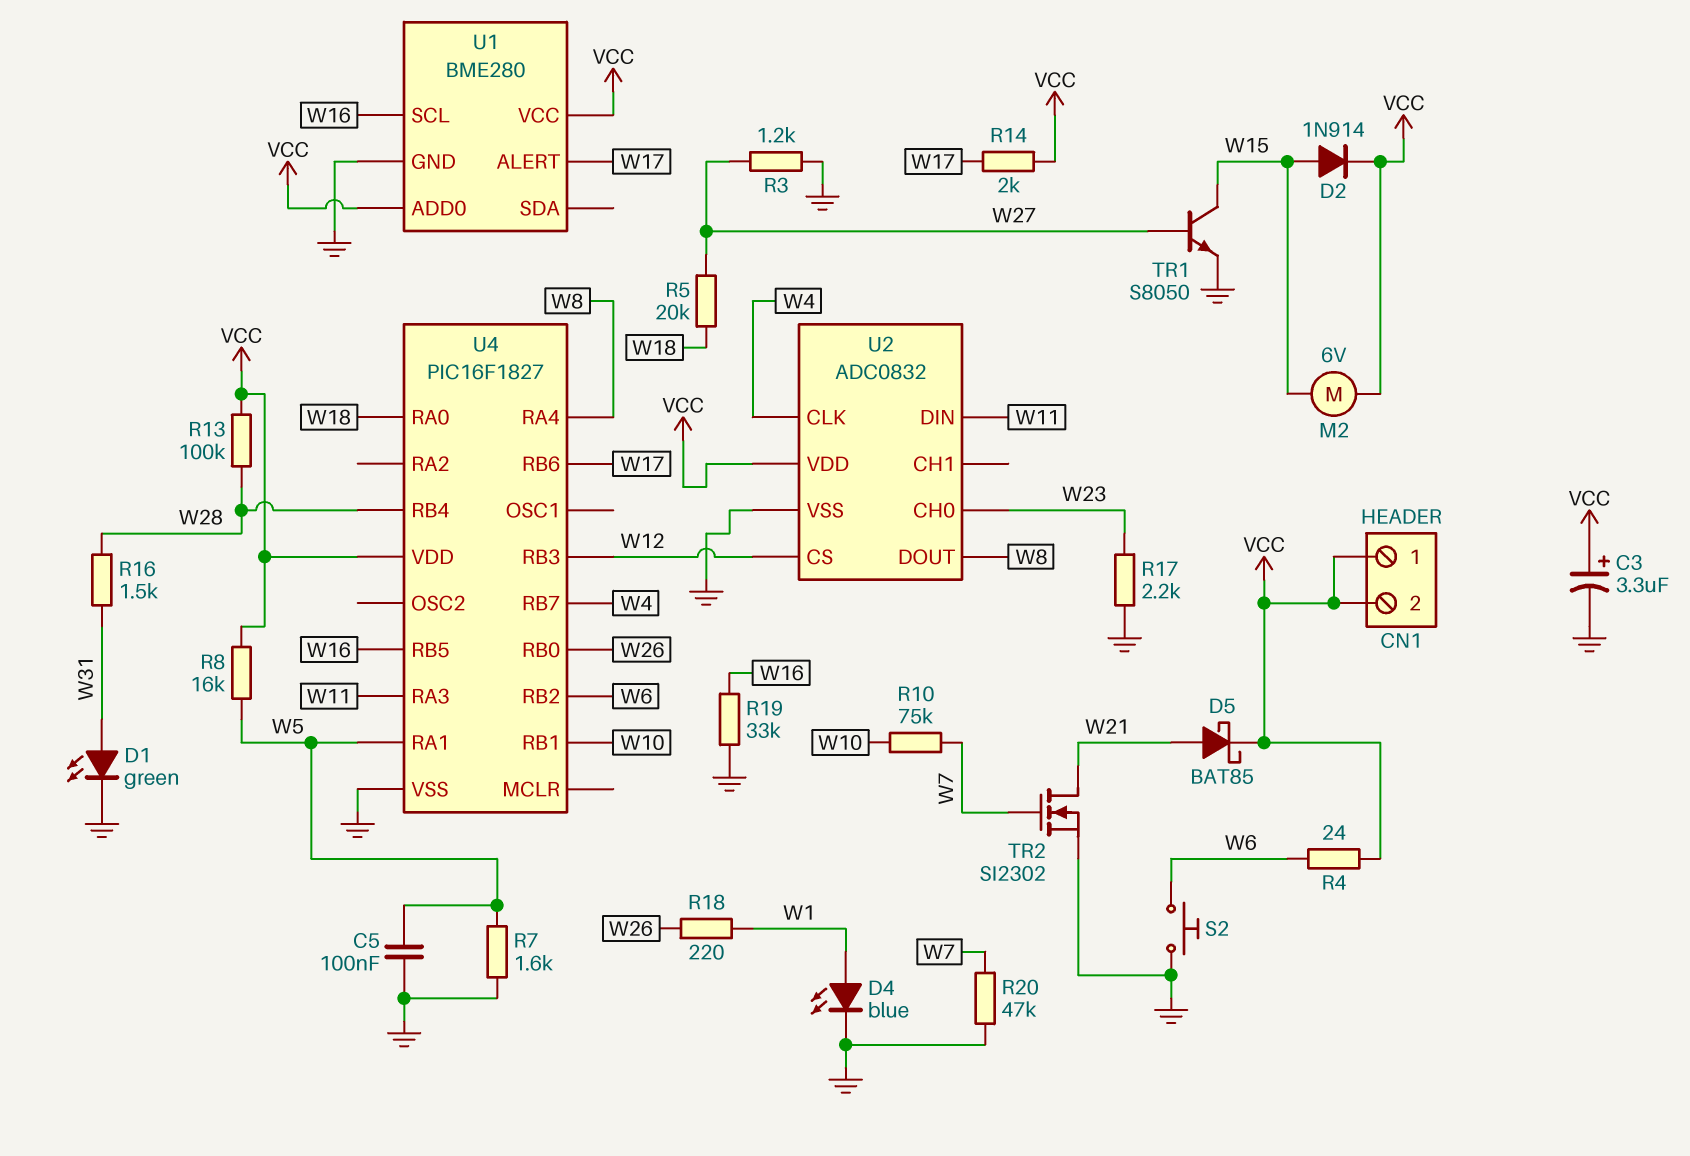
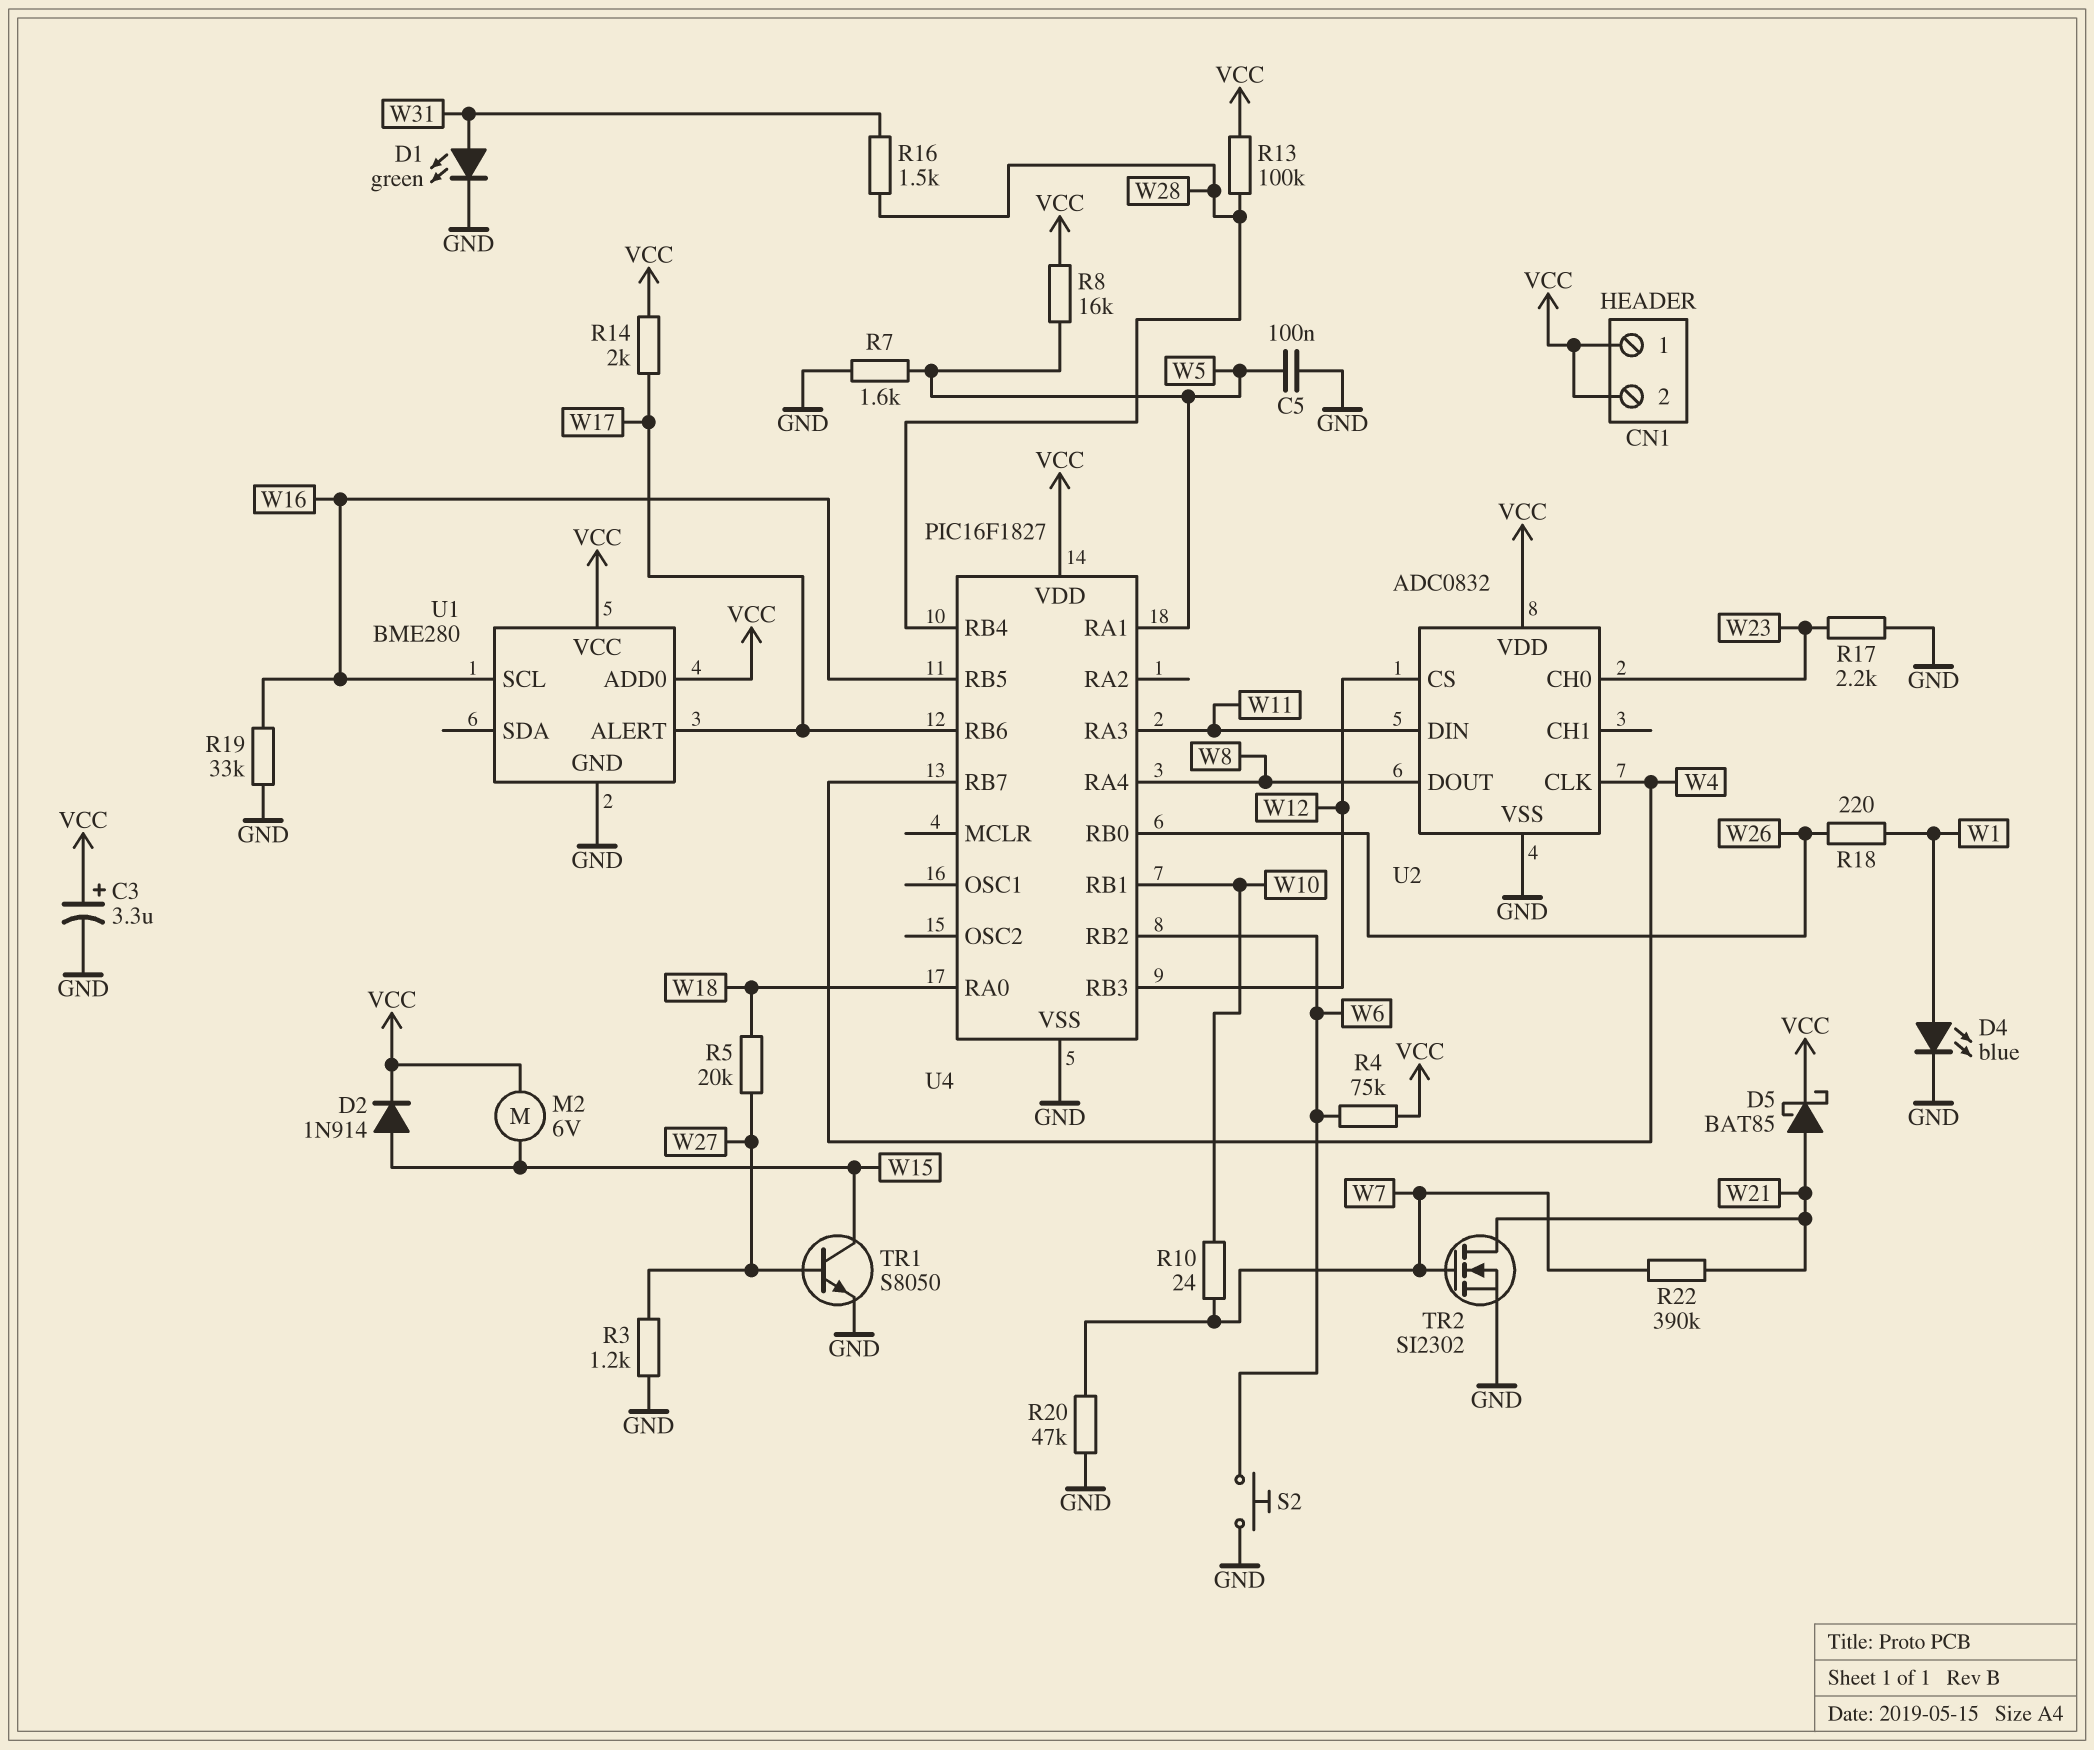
R4: 24 (VCC, W6) -> 75k (VCC, W6)
R10: 75k (W7, W10) -> 24 (W7, W10)
R22: none -> 390k (W7, W21)

